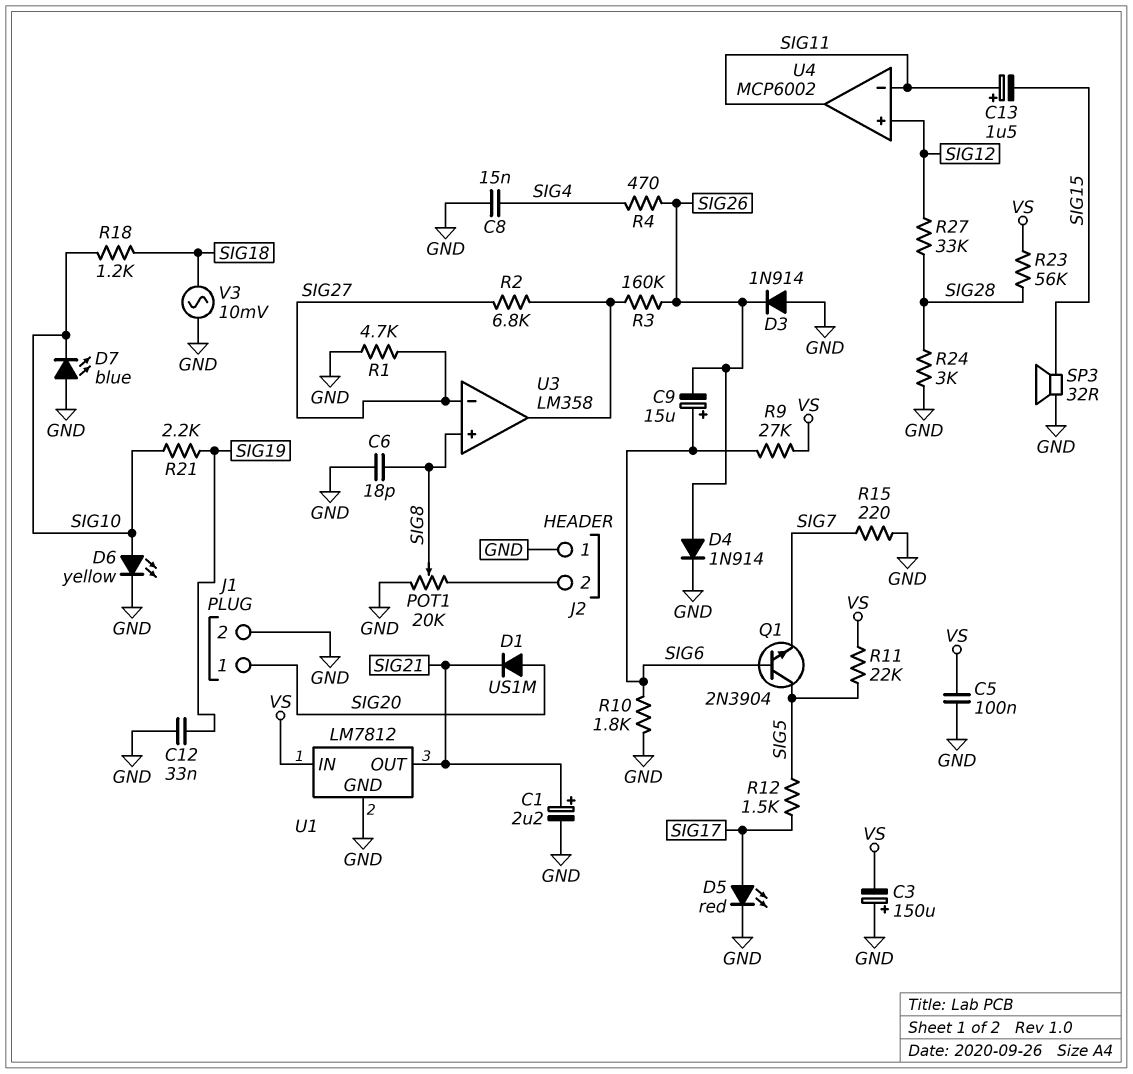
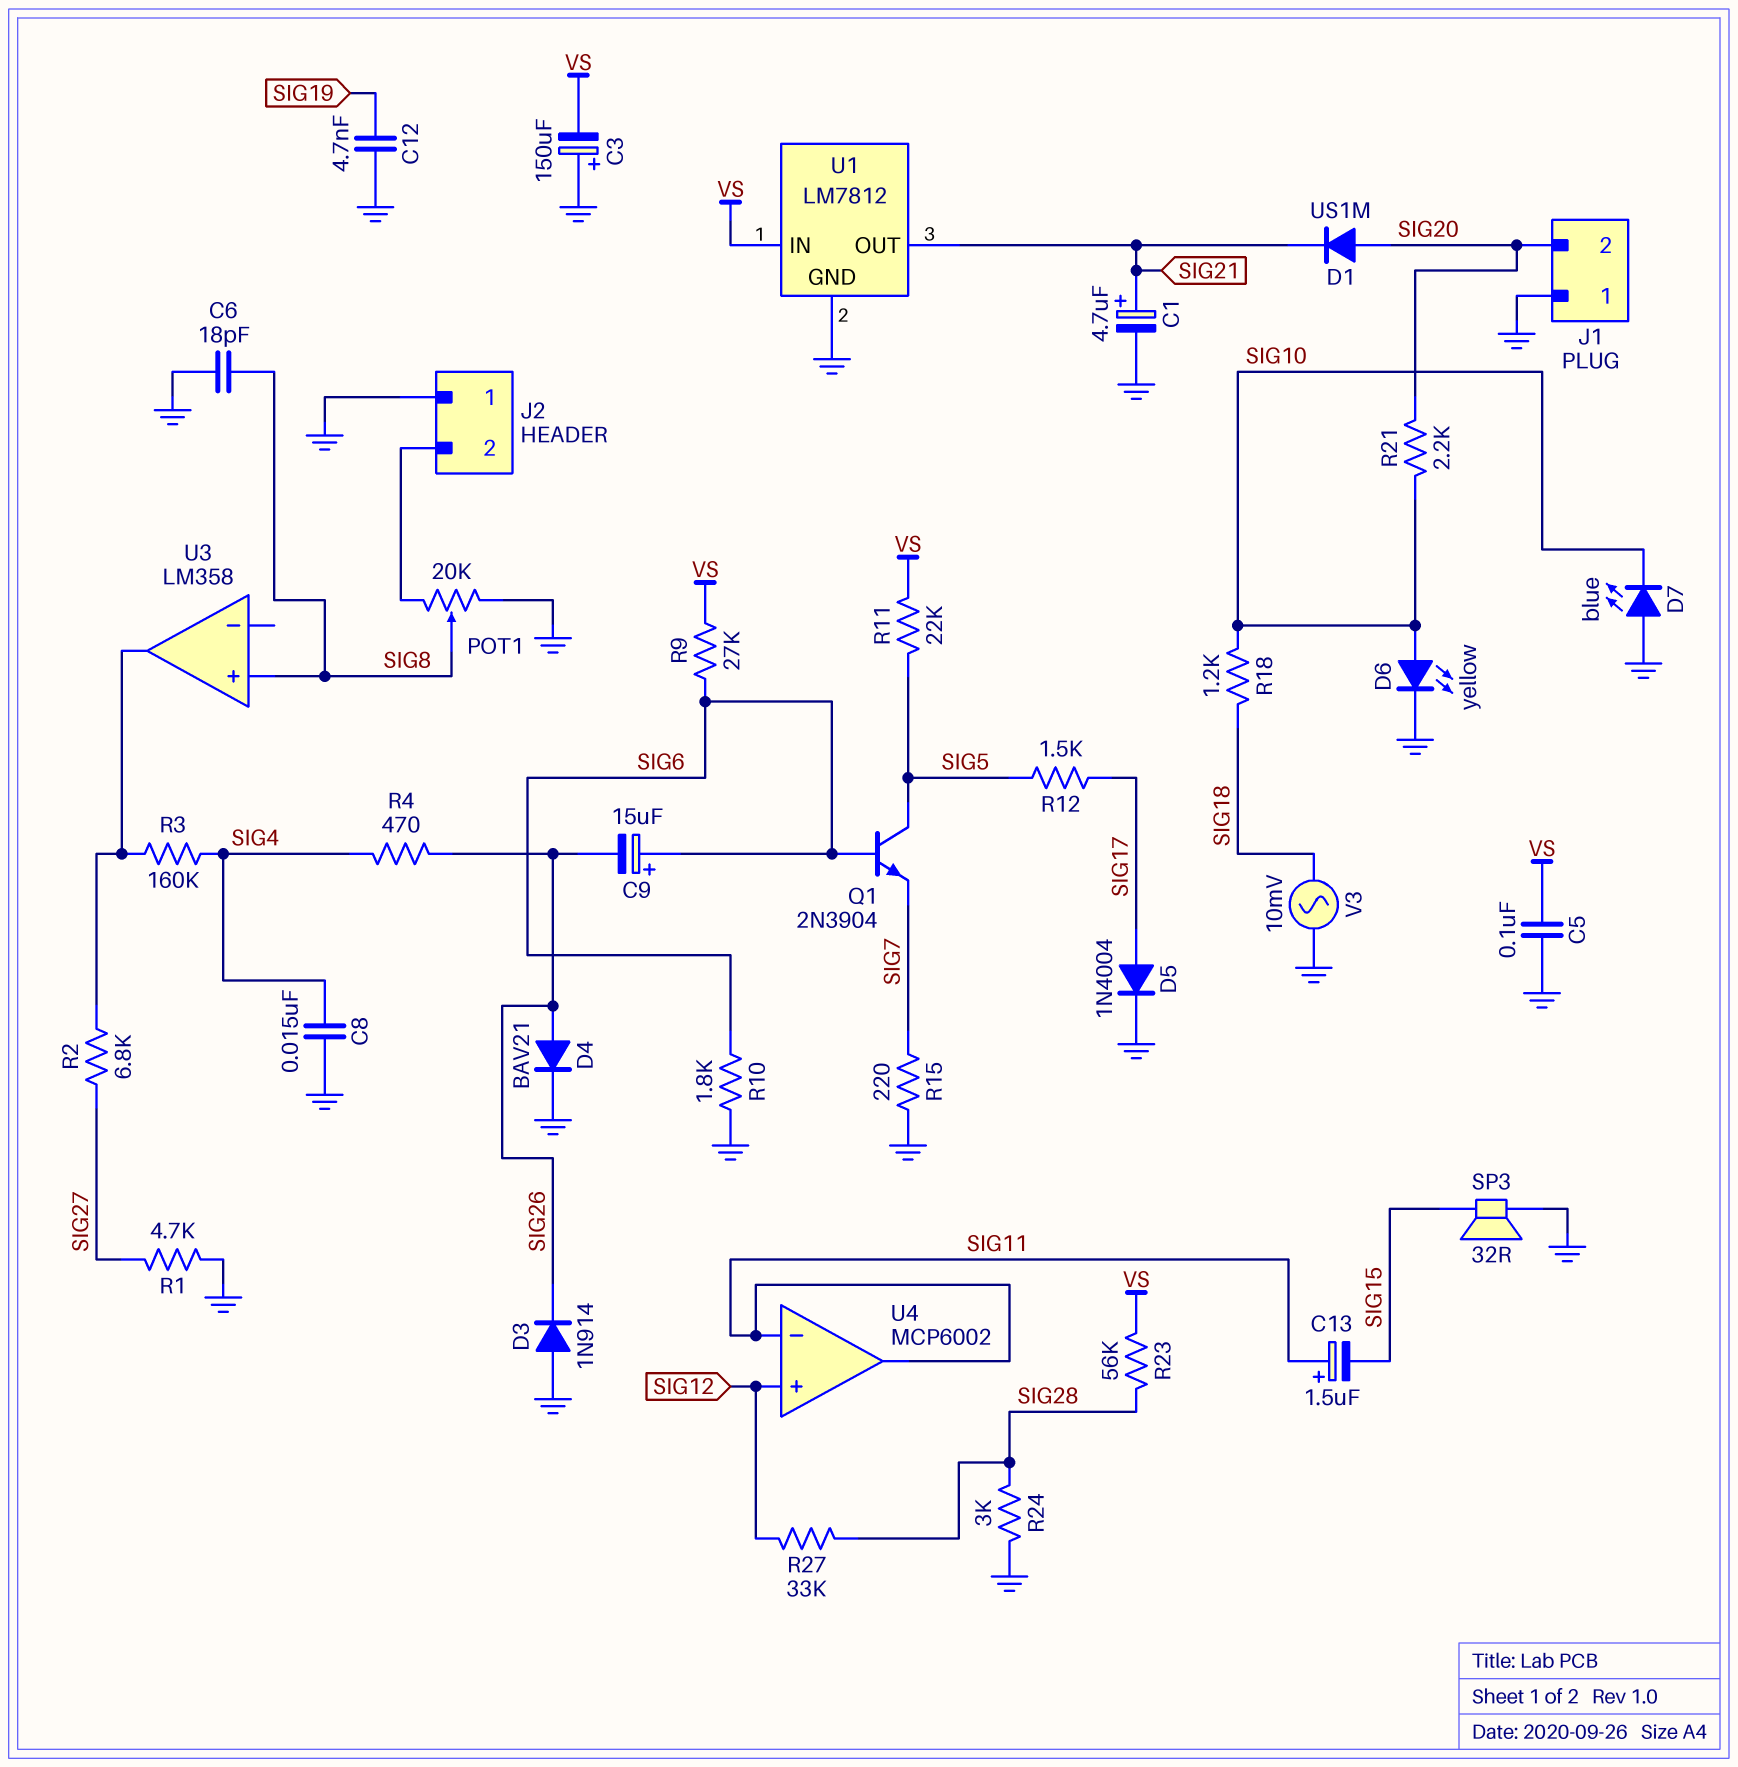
C1: 2.2uF (plus SIG21, minus GND) -> 4.7uF (plus SIG21, minus GND)
C12: 33nF (GND, SIG19) -> 4.7nF (GND, SIG19)
D4: diode 1N914 (A SIG26, K GND) -> diode BAV21 (A SIG26, K GND)
D5: LED red (A SIG17, K GND) -> diode 1N4004 (A SIG17, K GND)
J1 pin 1: SIG20 -> GND
J1 pin 2: GND -> SIG20
R3: 160k (SIG26, U3/out) -> 160k (SIG4, U3/out)
R21: 2.2k (SIG10, SIG19) -> 2.2k (SIG10, SIG20)
U3 pin in-: SIG27 -> none

